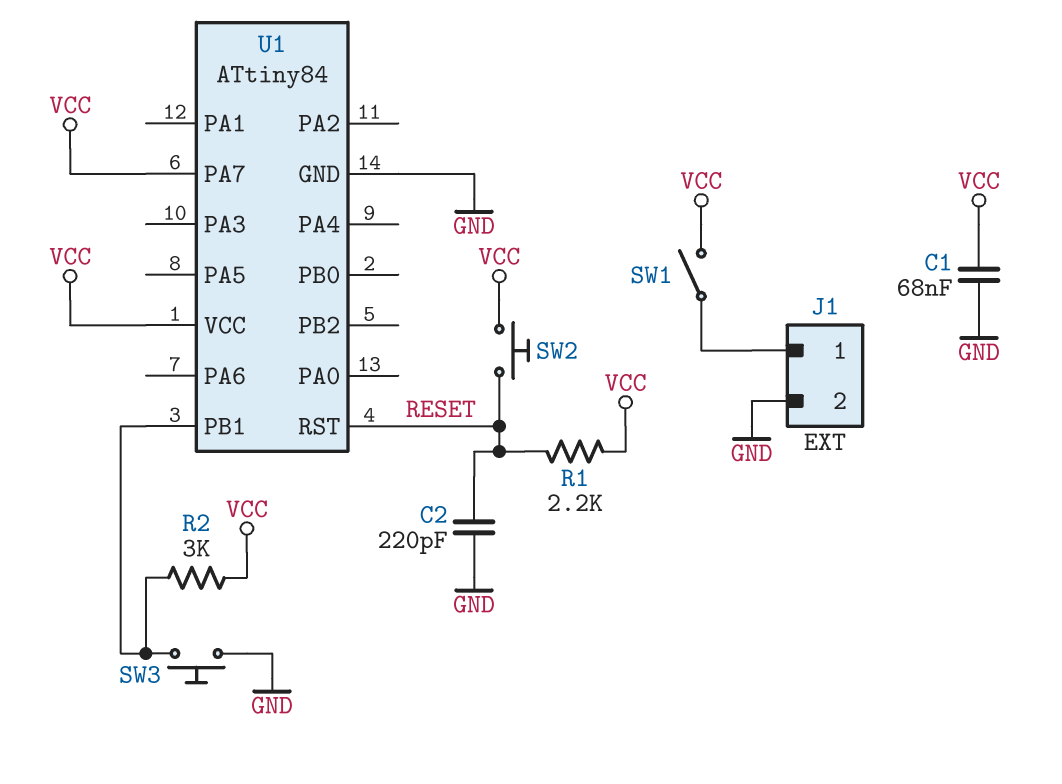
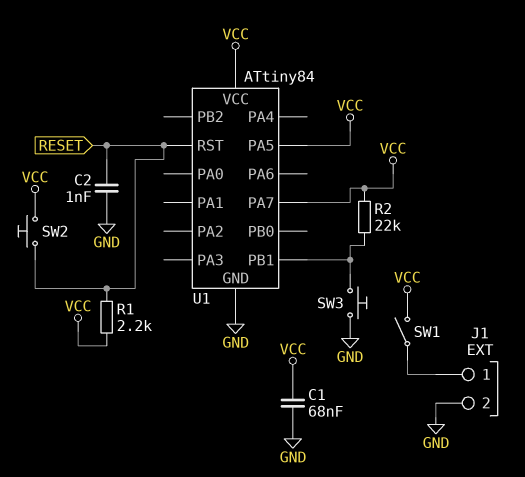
C2: 220pF (GND, RESET) -> 1nF (GND, RESET)
R2: 3k (U1/PB1, VCC) -> 22k (U1/PB1, VCC)
U1 pin PA5: none -> VCC

